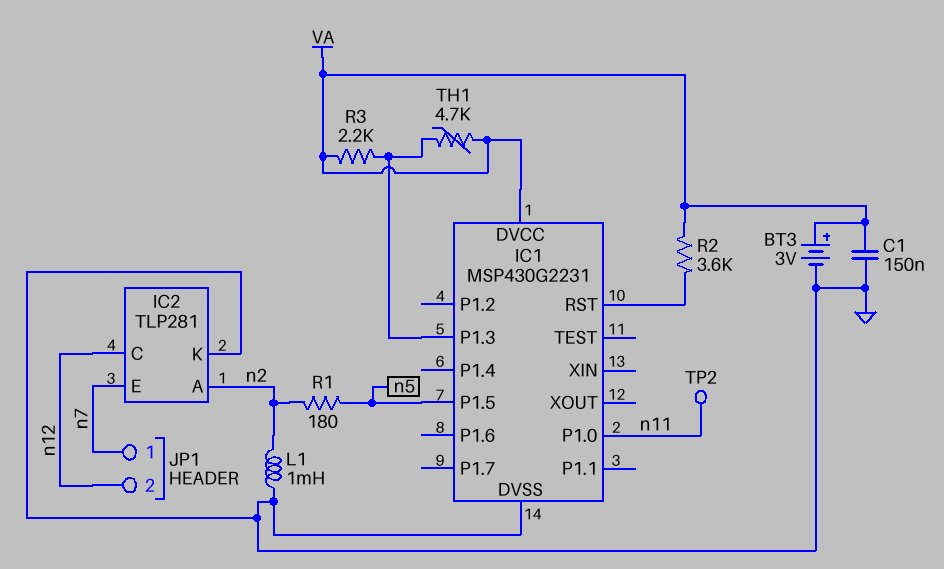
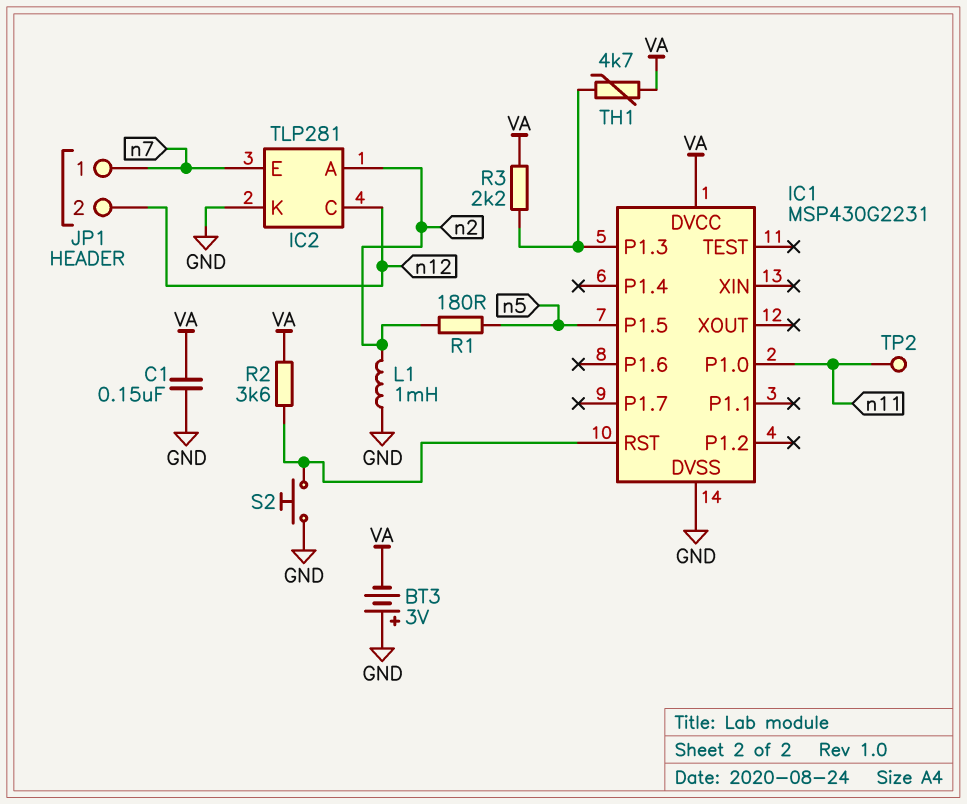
BT3: 3V (plus VA, minus GND) -> 3V (plus GND, minus VA)
S2: none -> button (GND, IC1/RST)

